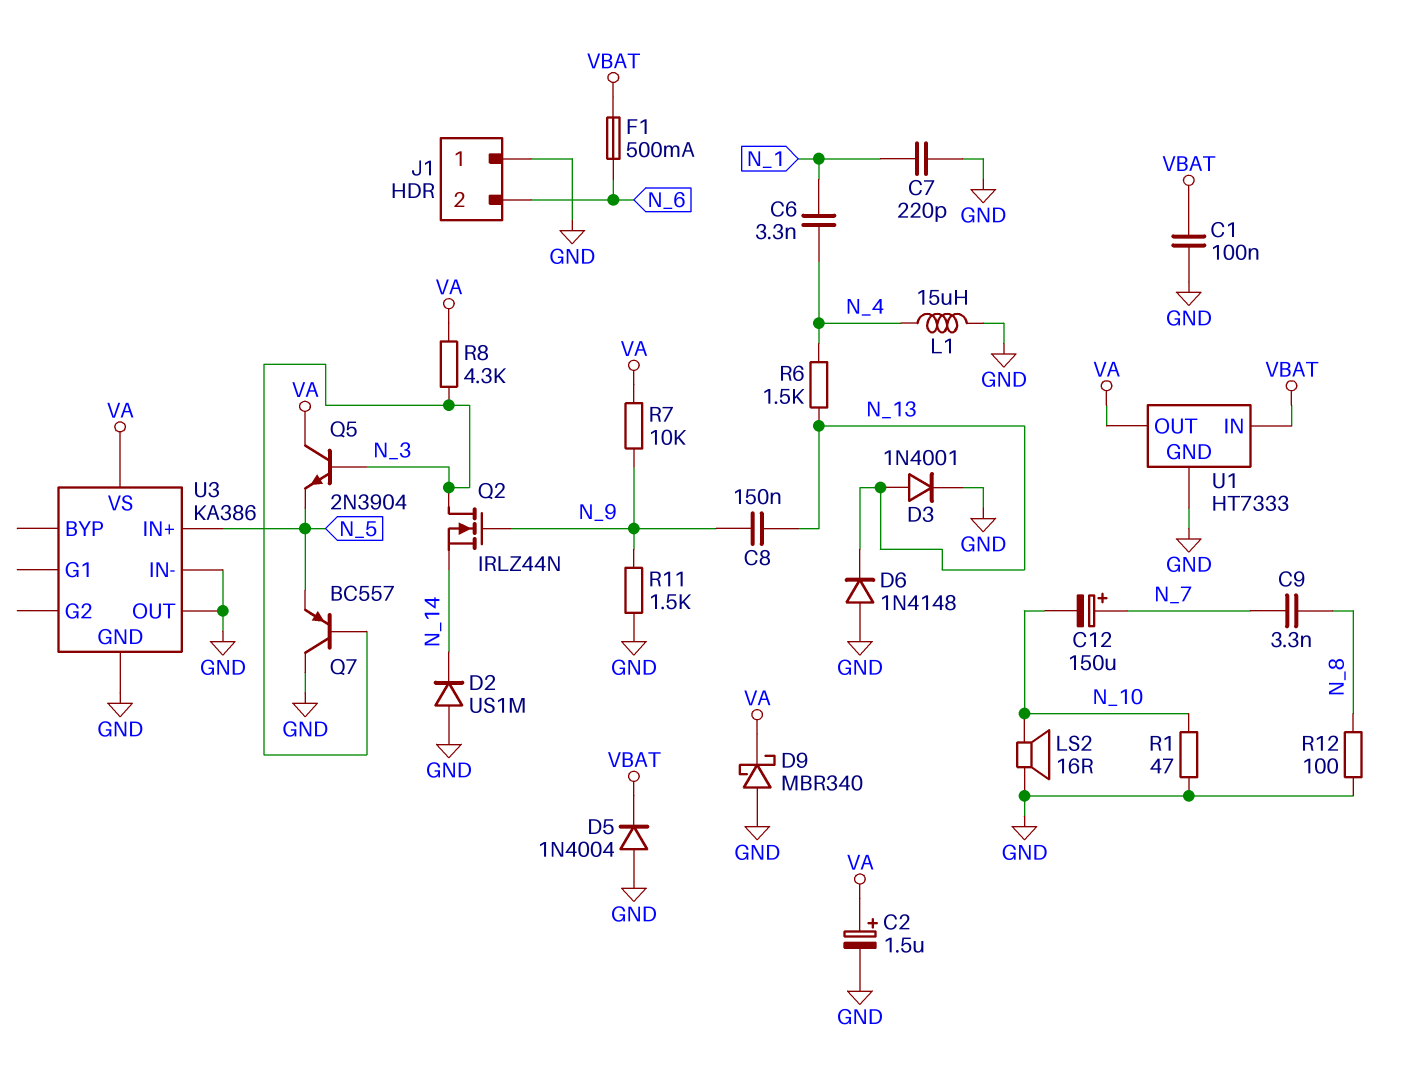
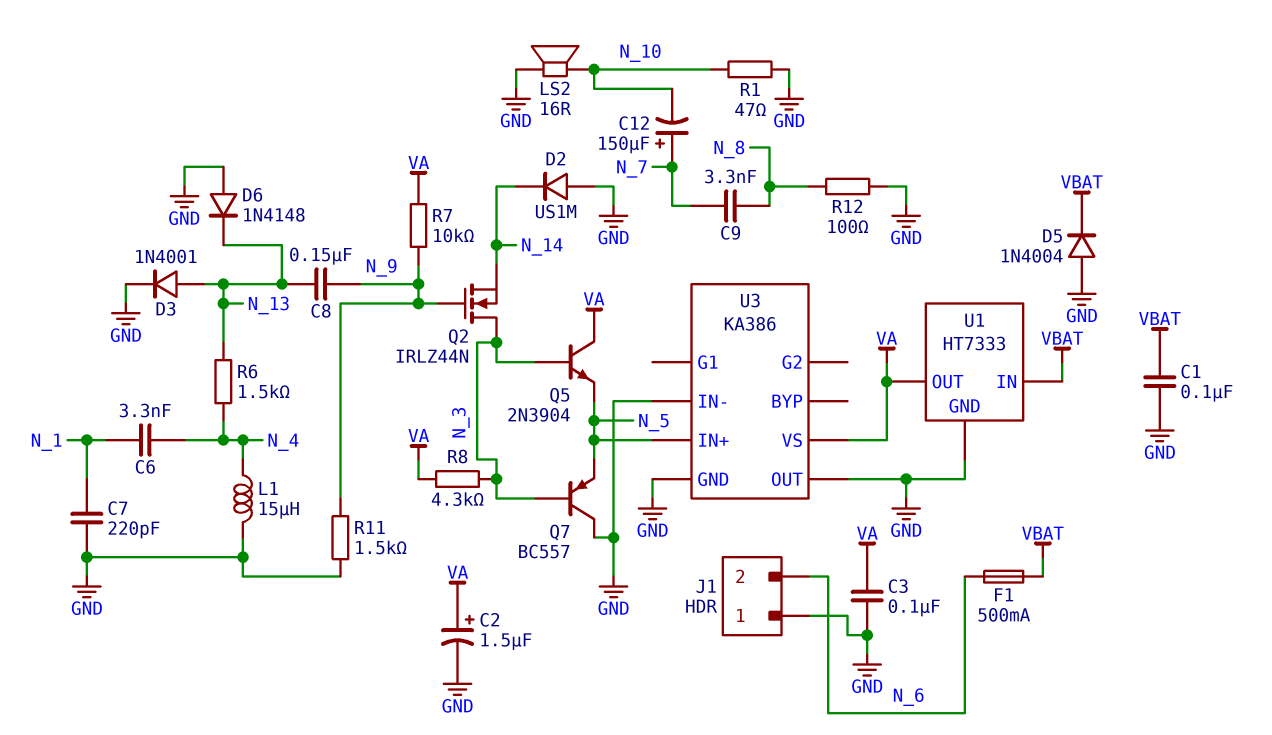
C3: none -> 100nF (GND, VA)
D9: schottky MBR340 (A GND, K VA) -> none

